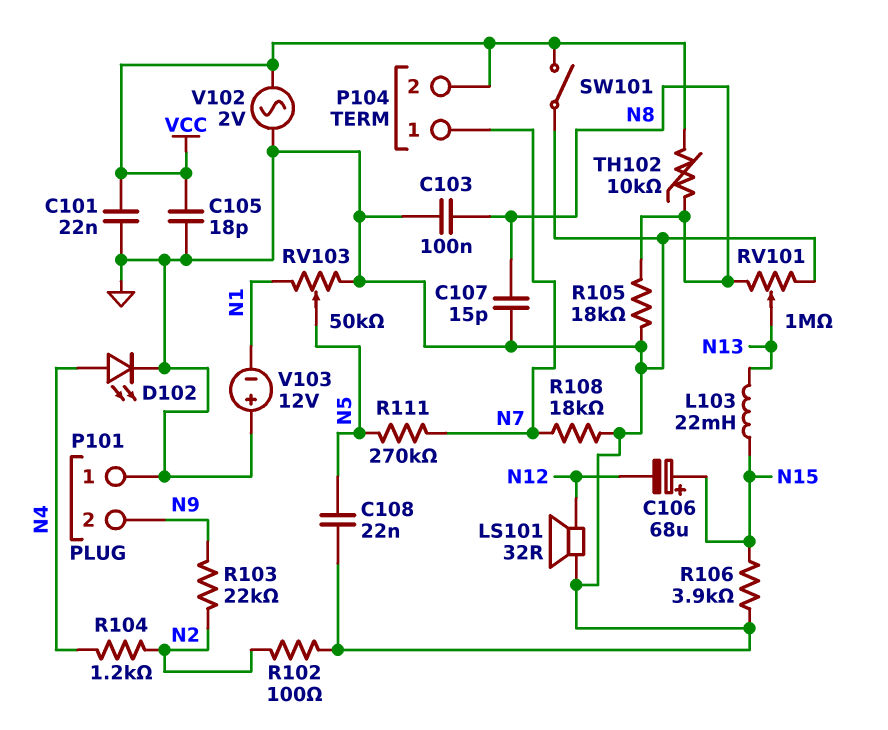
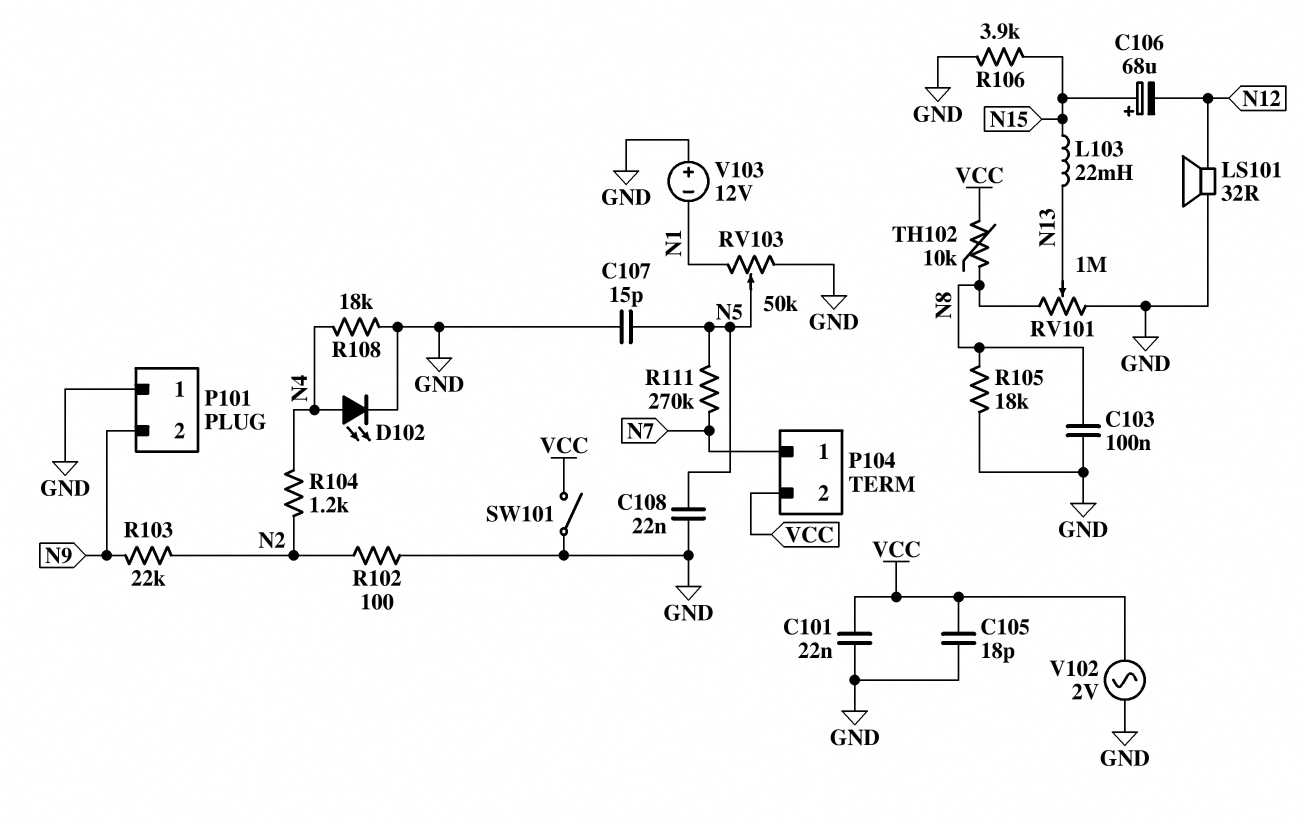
C107: 15pF (GND, N8) -> 15pF (GND, N5)
R108: 18k (GND, N7) -> 18k (GND, N4)

